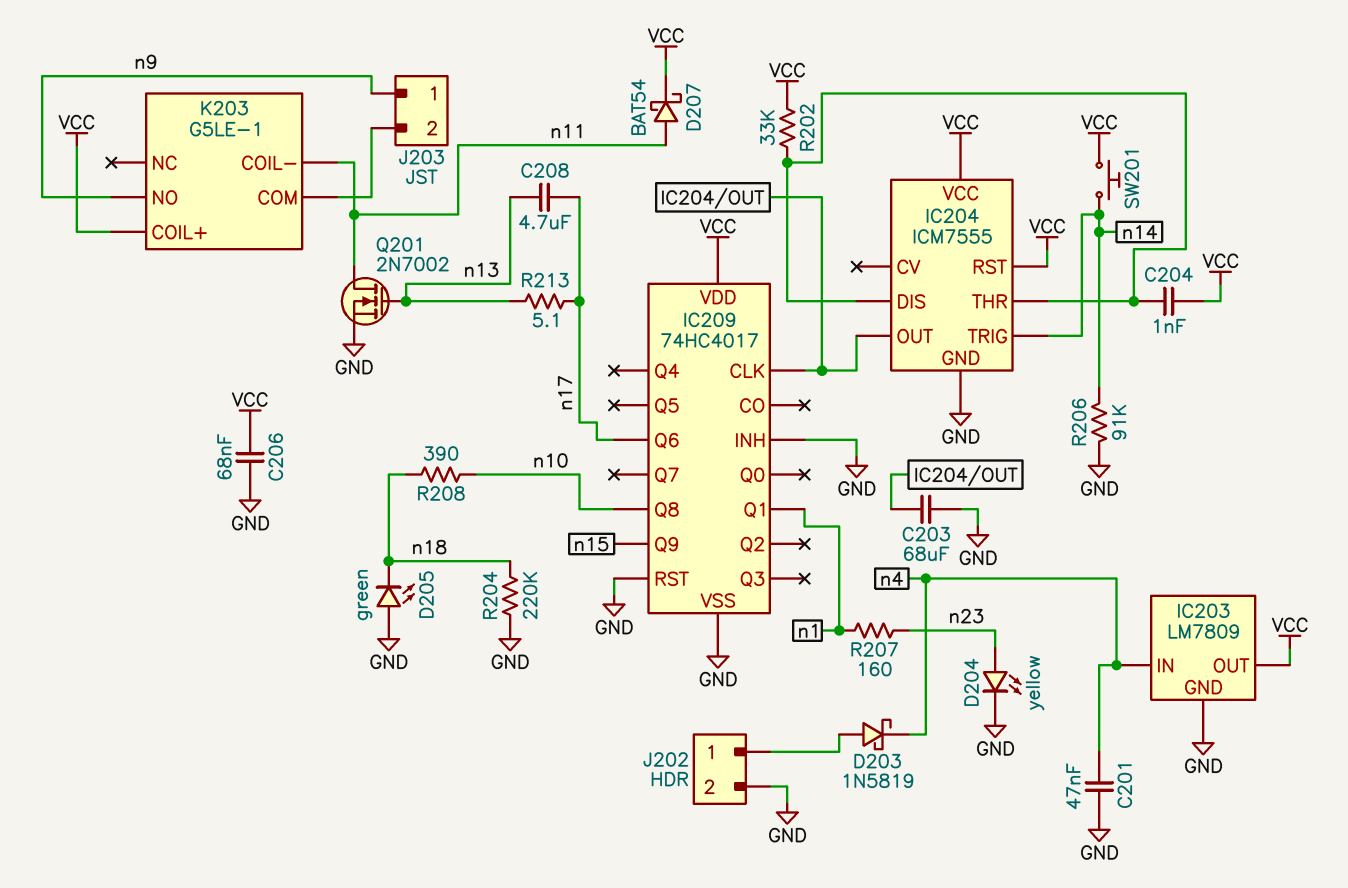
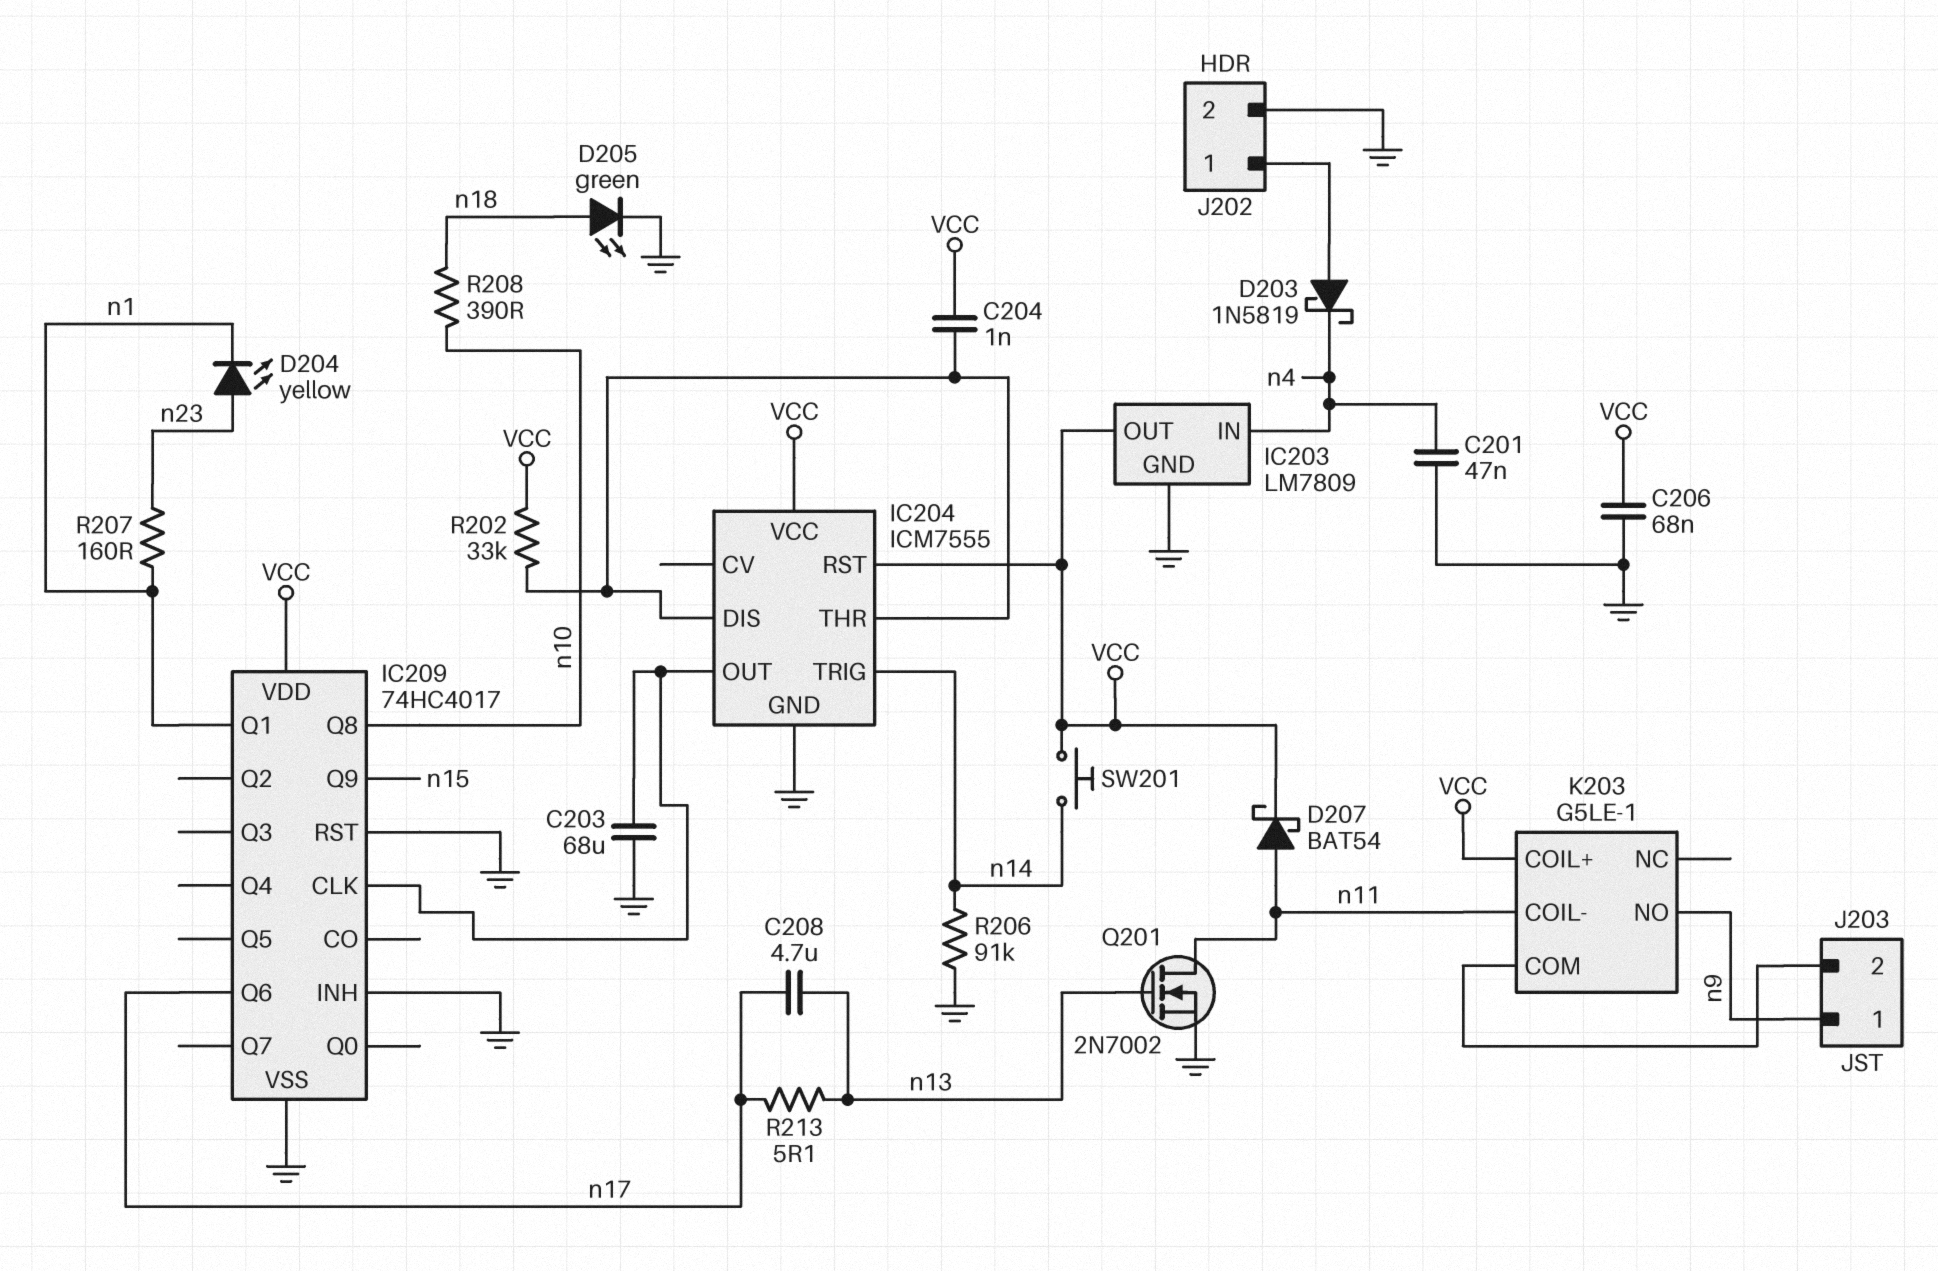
D204: LED yellow (A n23, K GND) -> LED yellow (A n23, K n1)
D205: LED green (A GND, K n18) -> LED green (A n18, K GND)
R204: 220k (GND, n18) -> none

